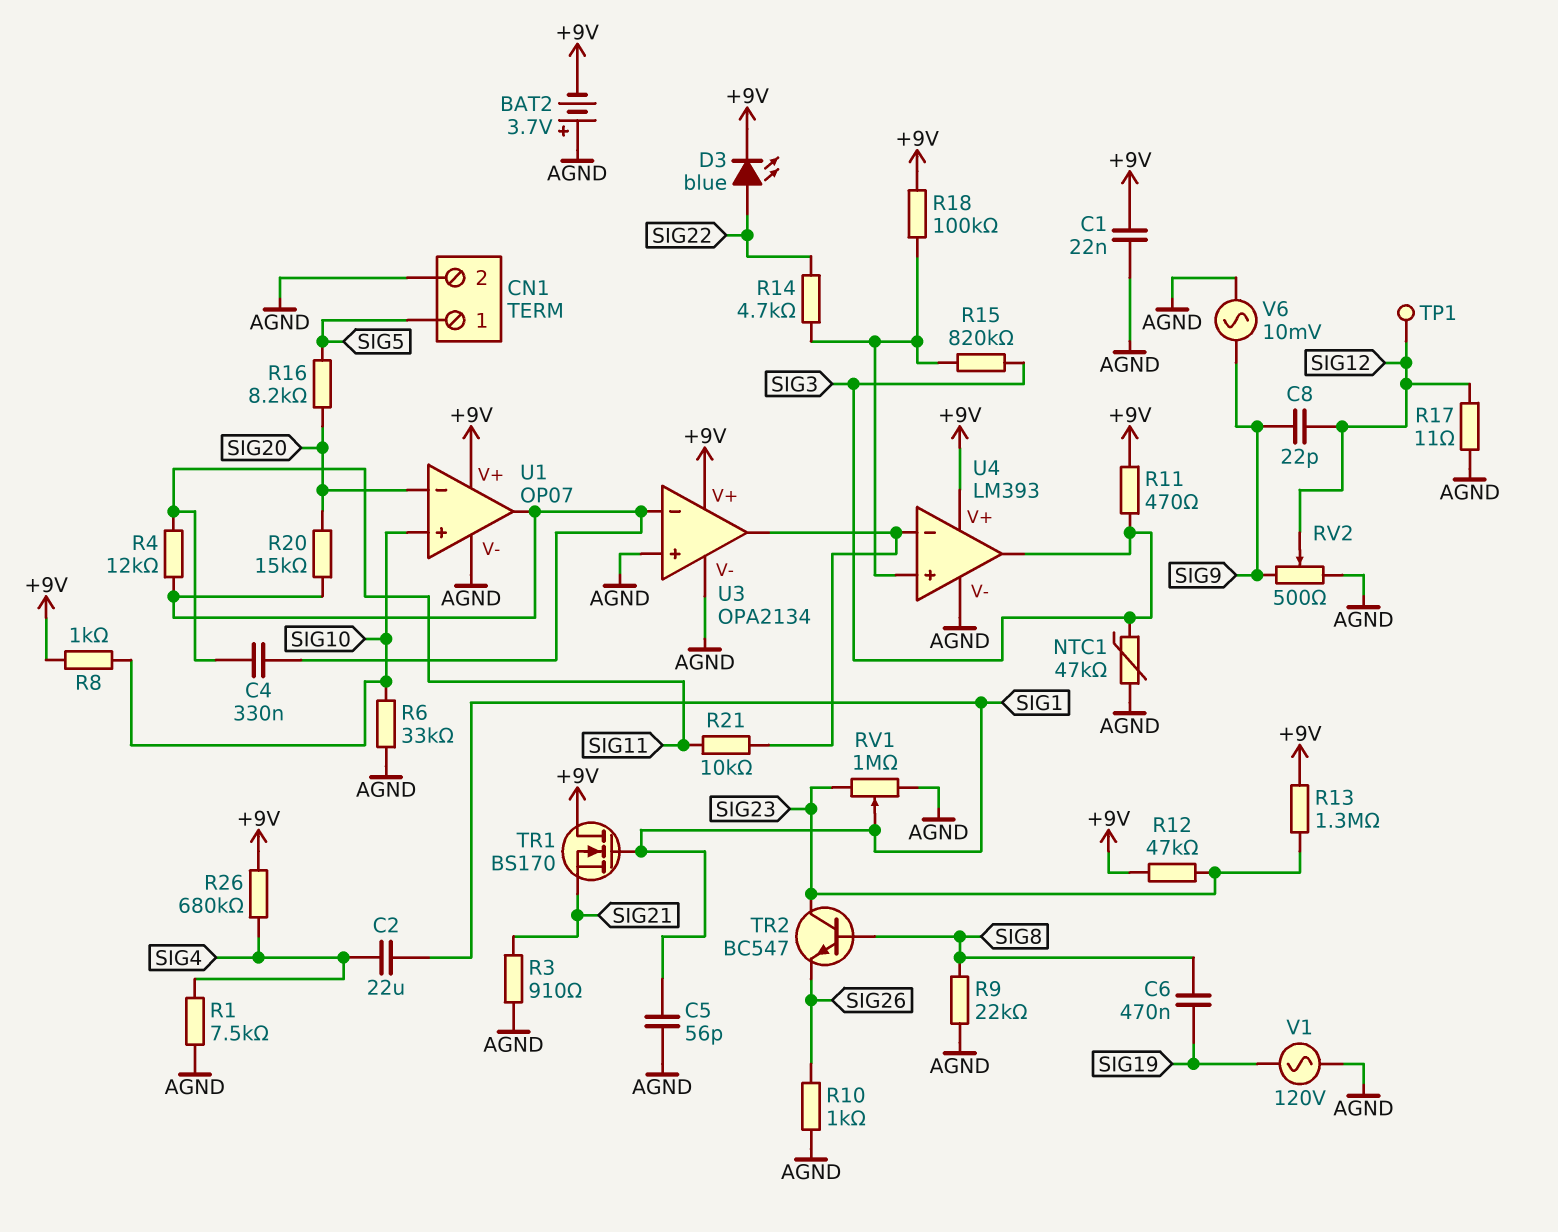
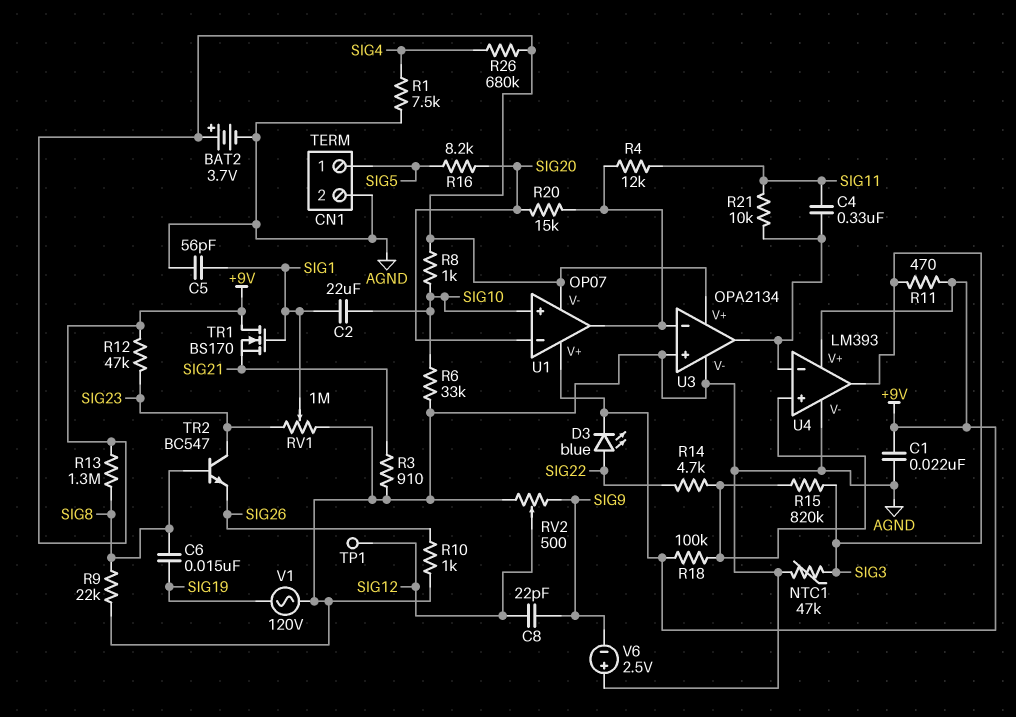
BAT2: 3.7V (plus AGND, minus +9V) -> 3.7V (plus +9V, minus AGND)
C2: 22uF (SIG1, SIG4) -> 22uF (SIG1, SIG10)
C4: 330nF (SIG11, U1/out) -> 330nF (SIG11, U3/out)
C6: 470nF (SIG8, SIG19) -> 15nF (SIG8, SIG19)
R13: 1.3M (+9V, SIG23) -> 1.3M (+9V, SIG8)
R17: 11 (AGND, SIG12) -> none
U1 pin V-: AGND -> +9V
V6: AC 10mV (AGND, SIG9) -> 2.5V (plus AGND, minus SIG9)

